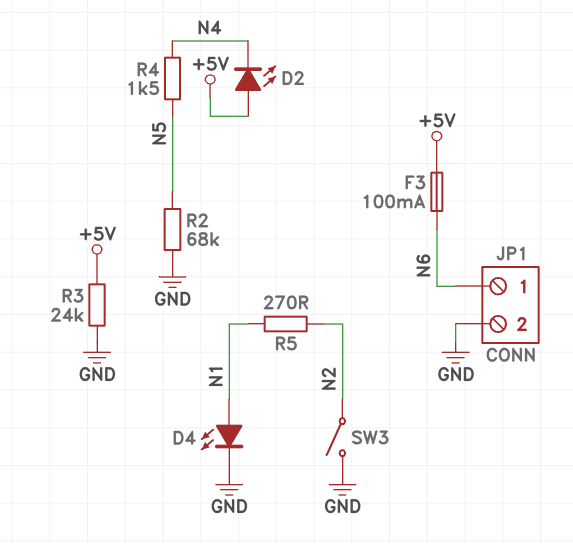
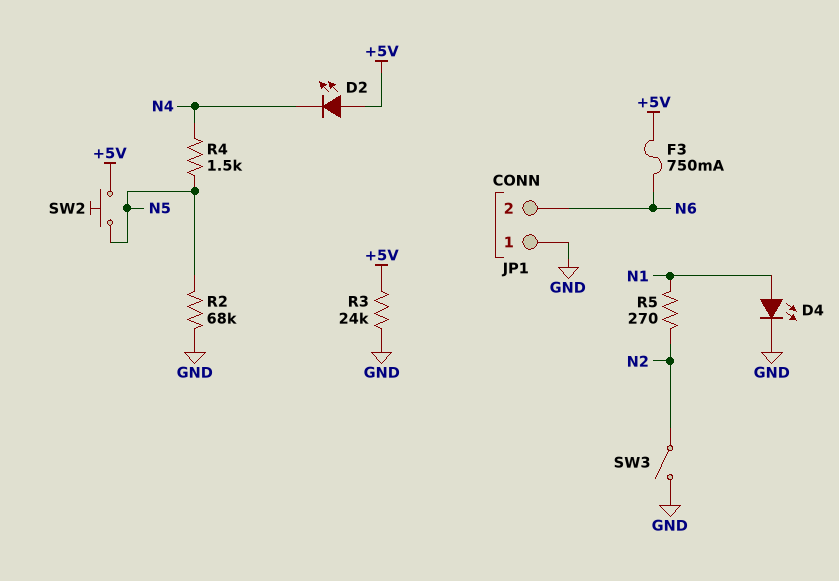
F3: 100mA (+5V, N6) -> 750mA (+5V, N6)
JP1 pin 1: N6 -> GND
JP1 pin 2: GND -> N6
SW2: none -> button (+5V, N5)

